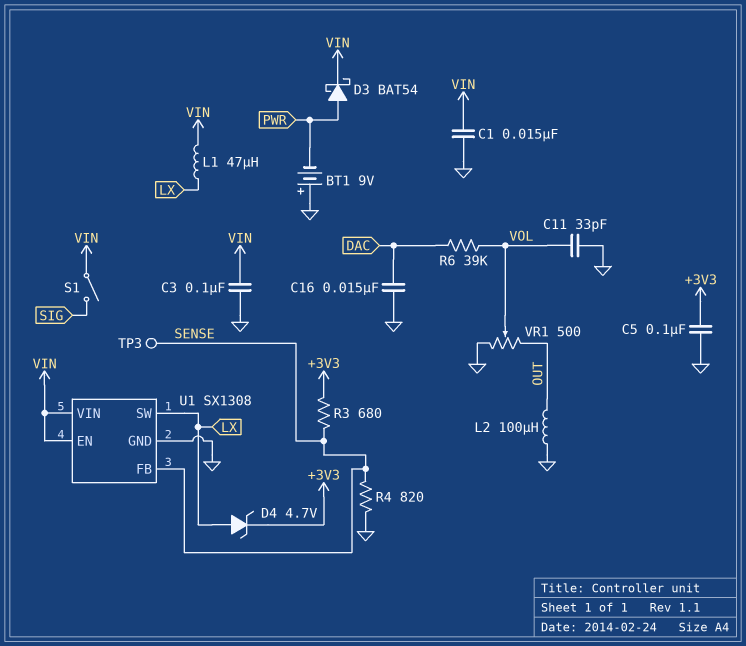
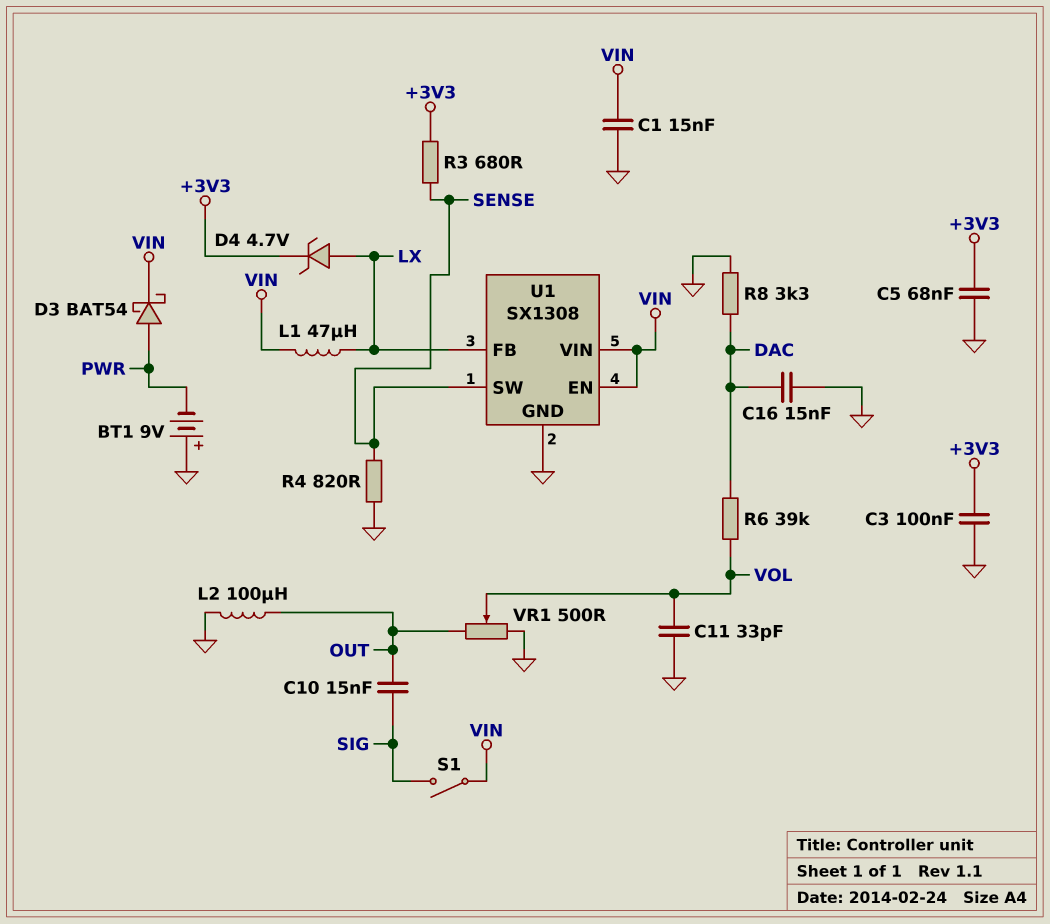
C3: 100nF (GND, VIN) -> 100nF (+3V3, GND)
C5: 100nF (+3V3, GND) -> 68nF (+3V3, GND)
C10: none -> 15nF (OUT, SIG)
R8: none -> 3.3k (DAC, GND)
TP3: test point (SENSE) -> none
U1 pin FB: SENSE -> LX
U1 pin SW: LX -> SENSE

